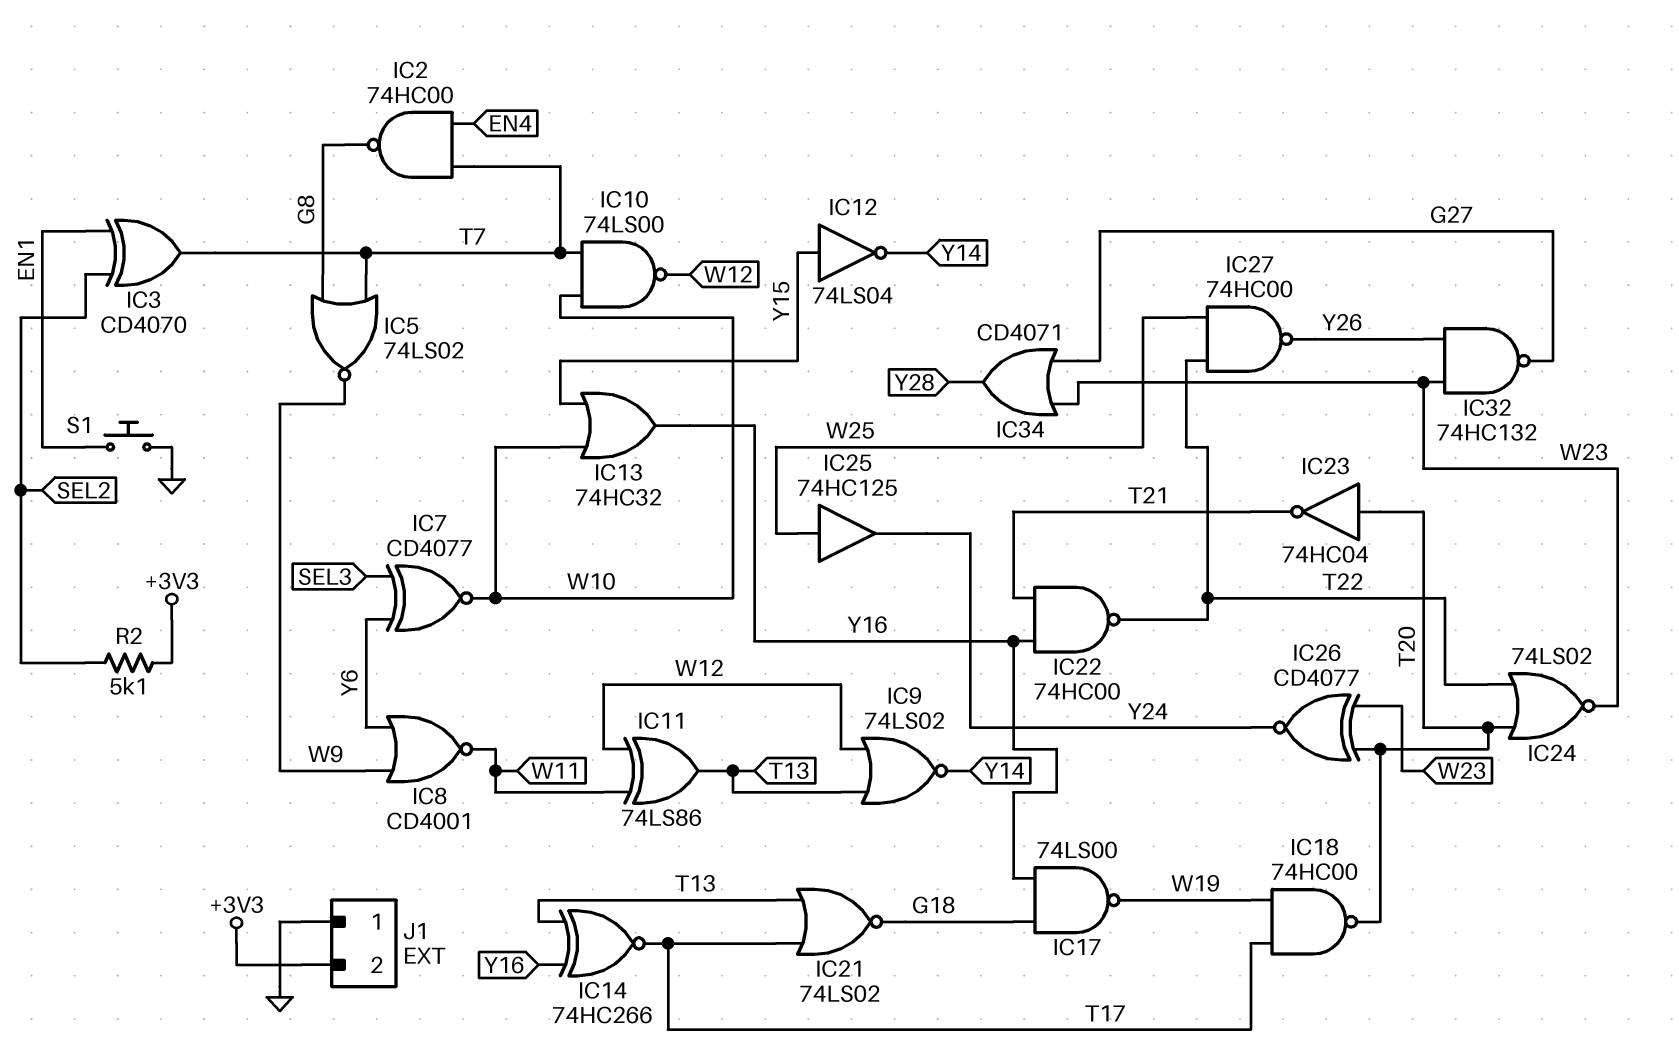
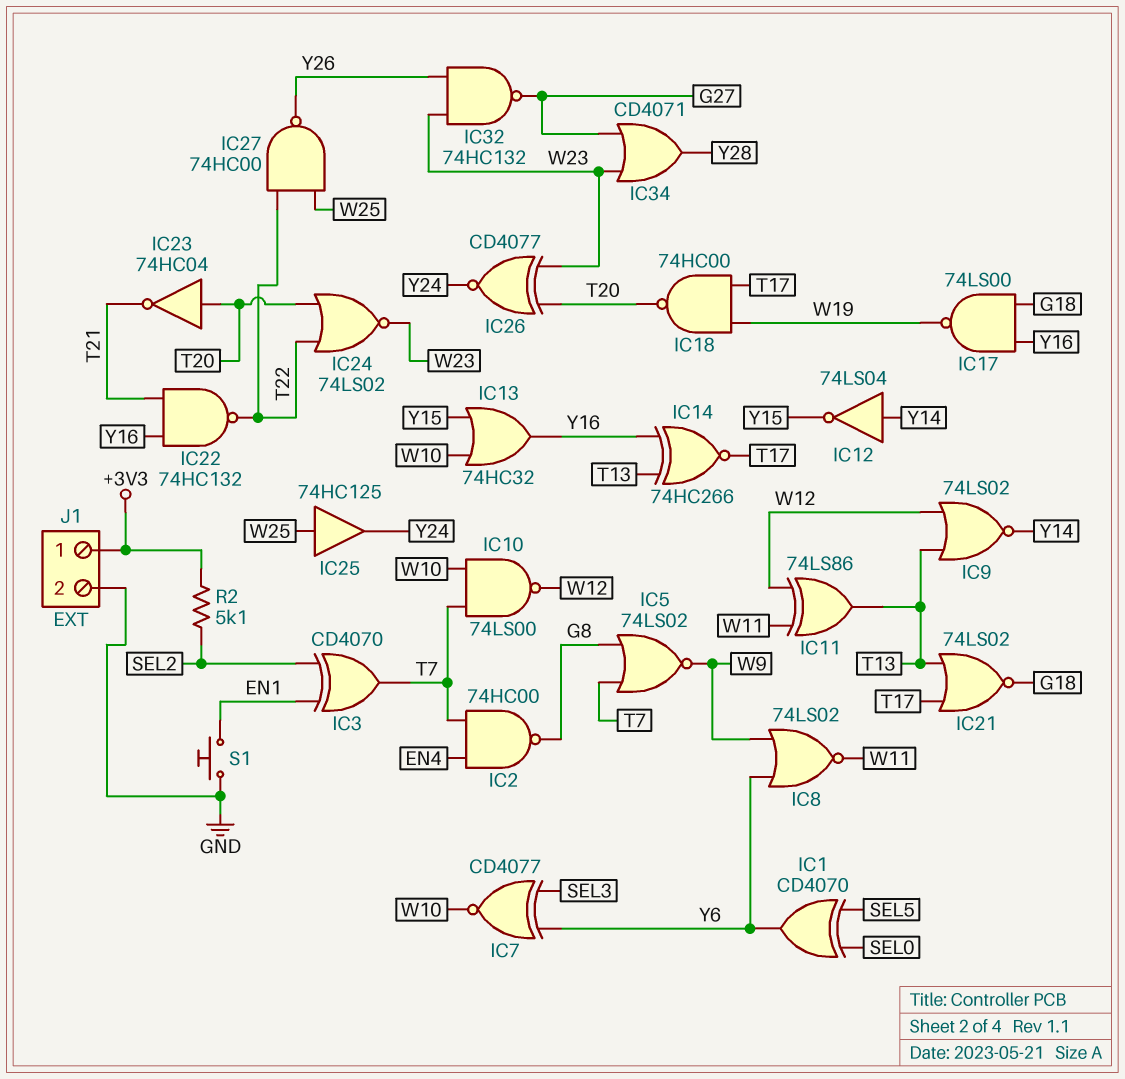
IC1: none -> XOR CD4070 (in SEL0, in SEL5, out Y6)
IC8: NOR CD4001 (in W9, in Y6, out W11) -> NOR 74LS02 (in W9, in Y6, out W11)
IC12: NOT 74LS04 (in Y15, out Y14) -> NOT 74LS04 (in Y14, out Y15)
IC22: NAND 74HC00 (in T21, in Y16, out T22) -> NAND 74HC132 (in T21, in Y16, out T22)
J1 pin 1: GND -> +3V3
J1 pin 2: +3V3 -> GND

